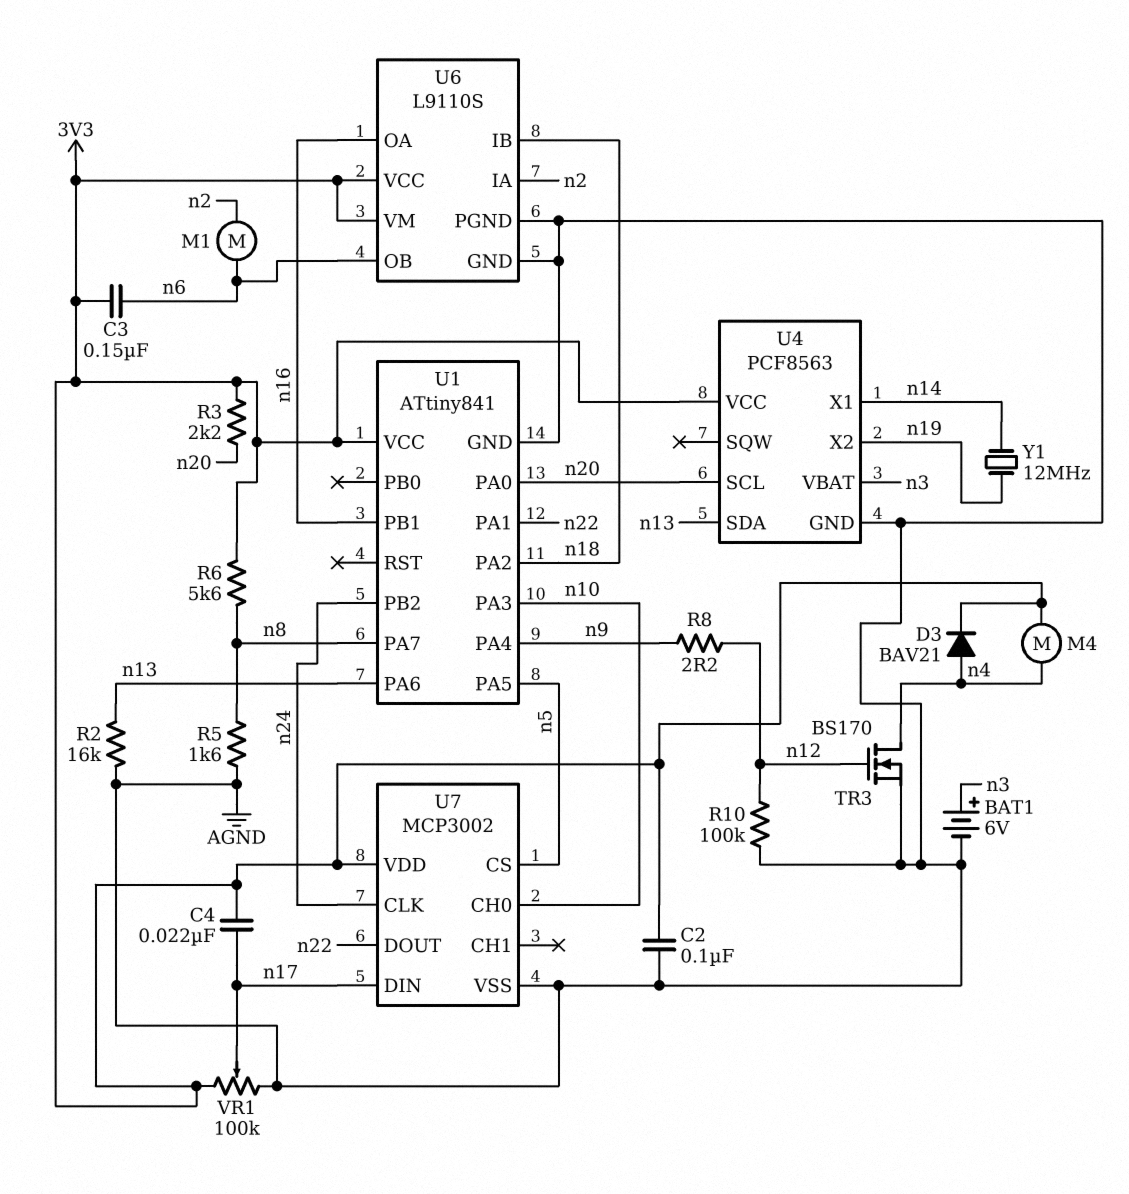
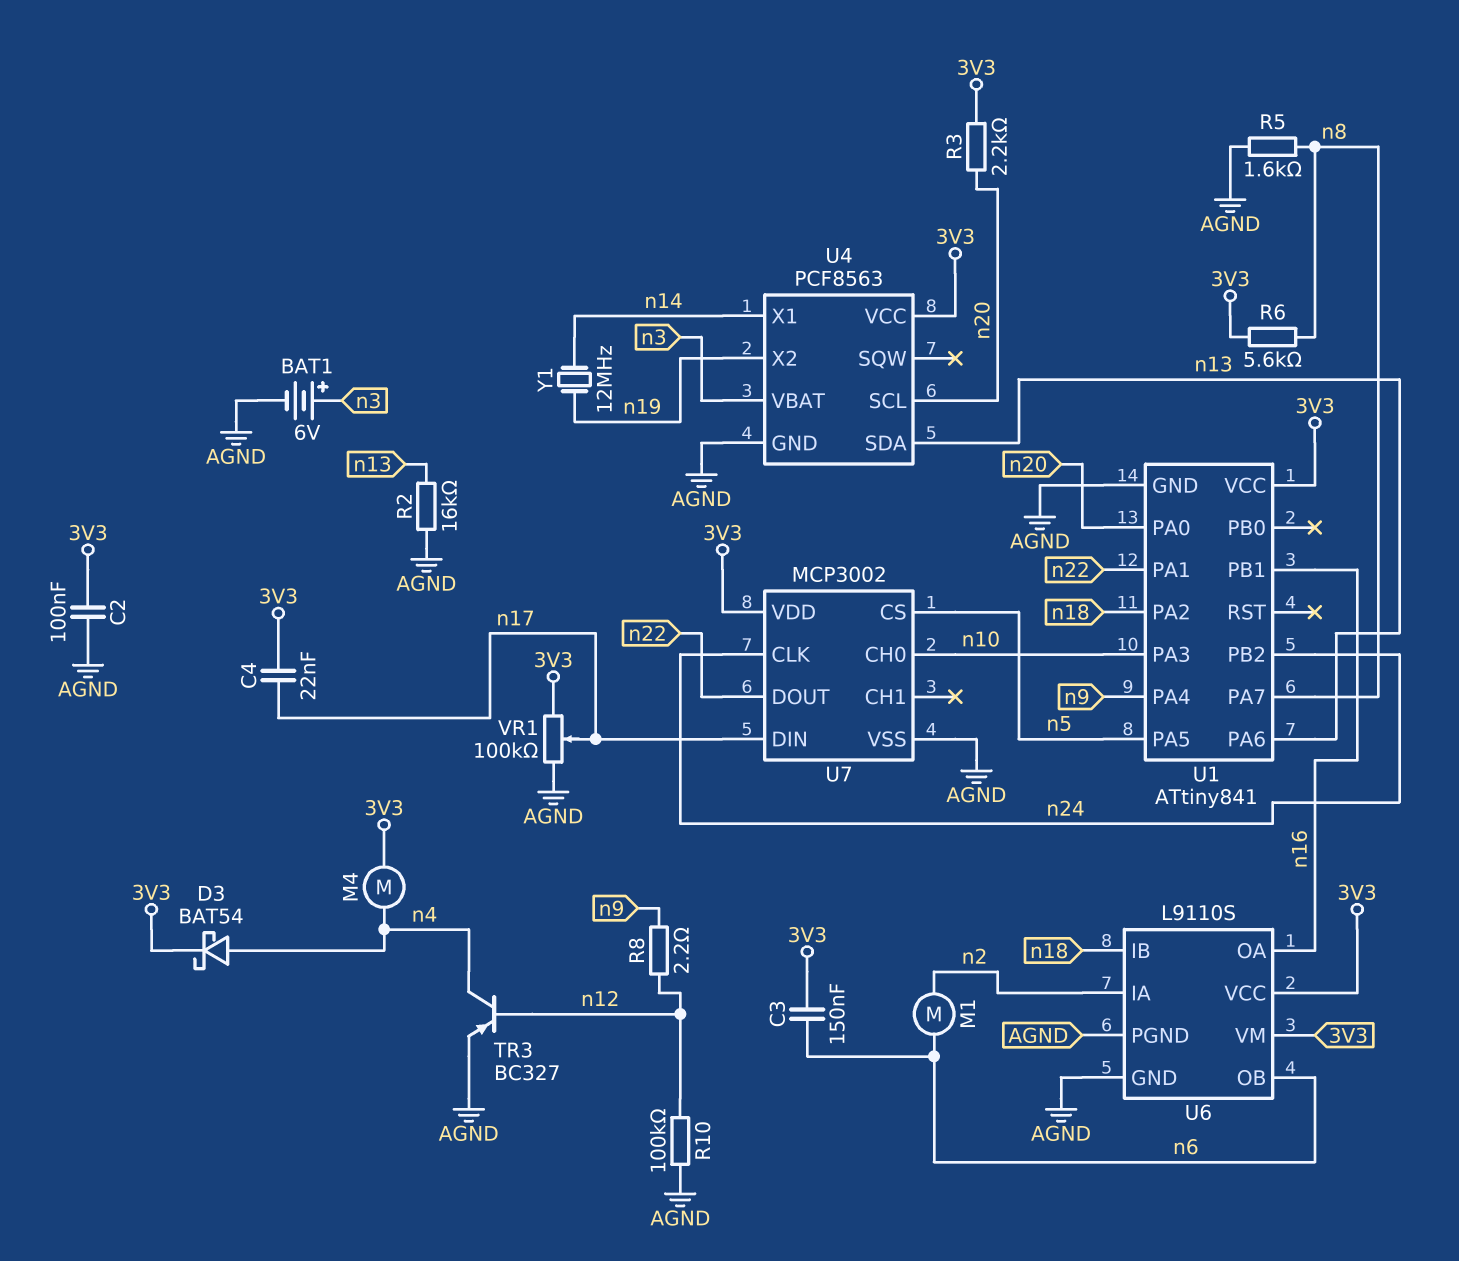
D3: diode BAV21 (A n4, K 3V3) -> schottky BAT54 (A n4, K 3V3)
TR3: NMOS BS170 (G n12, D n4, S AGND) -> PNP BC327 (B n12, C n4, E AGND)

